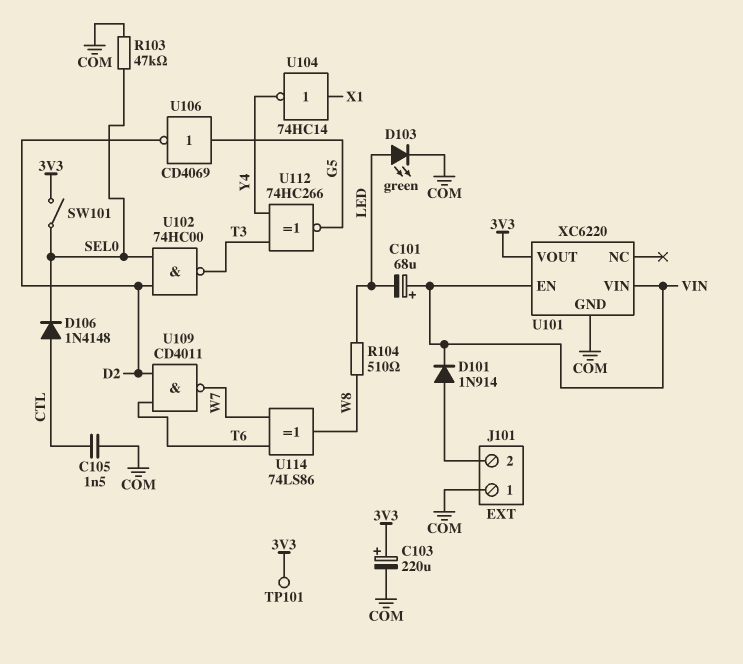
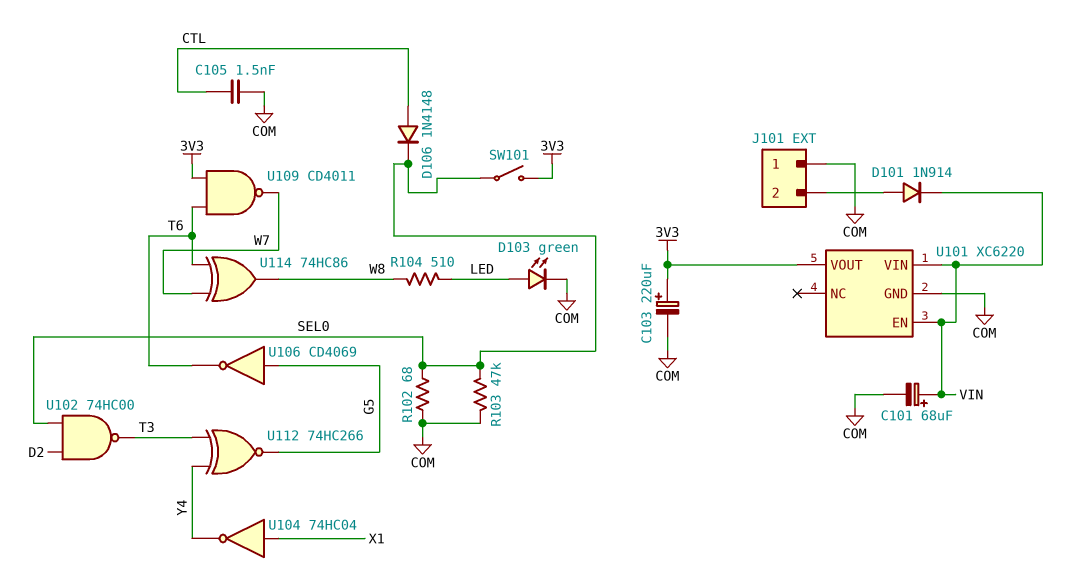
C101: 68uF (plus VIN, minus LED) -> 68uF (plus VIN, minus COM)
R102: none -> 68 (COM, SEL0)
TP101: test point (3V3) -> none
U104: NOT 74HC14 (in X1, out Y4) -> NOT 74HC04 (in X1, out Y4)
U106: NOT CD4069 (in G5, out D2) -> NOT CD4069 (in G5, out T6)
U109: NAND CD4011 (in D2, in T6, out W7) -> NAND CD4011 (in 3V3, in T6, out W7)
U114: XOR 74LS86 (in T6, in W7, out W8) -> XOR 74HC86 (in T6, in W7, out W8)

